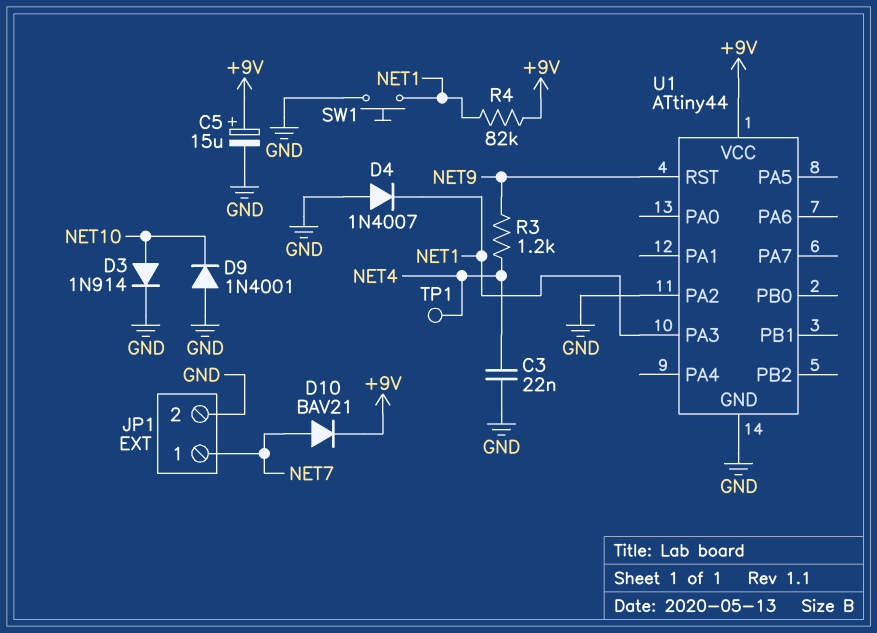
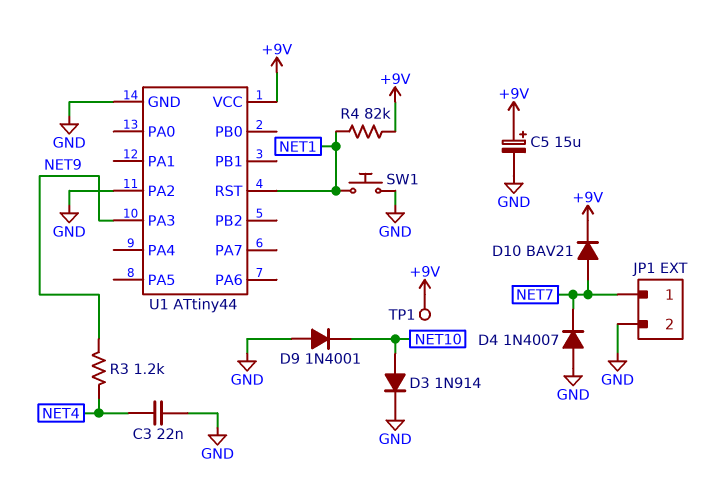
D4: diode 1N4007 (A GND, K NET1) -> diode 1N4007 (A GND, K NET7)
TP1: test point (NET4) -> test point (+9V)
U1 pin PA3: NET1 -> NET9
U1 pin RST: NET9 -> NET1

